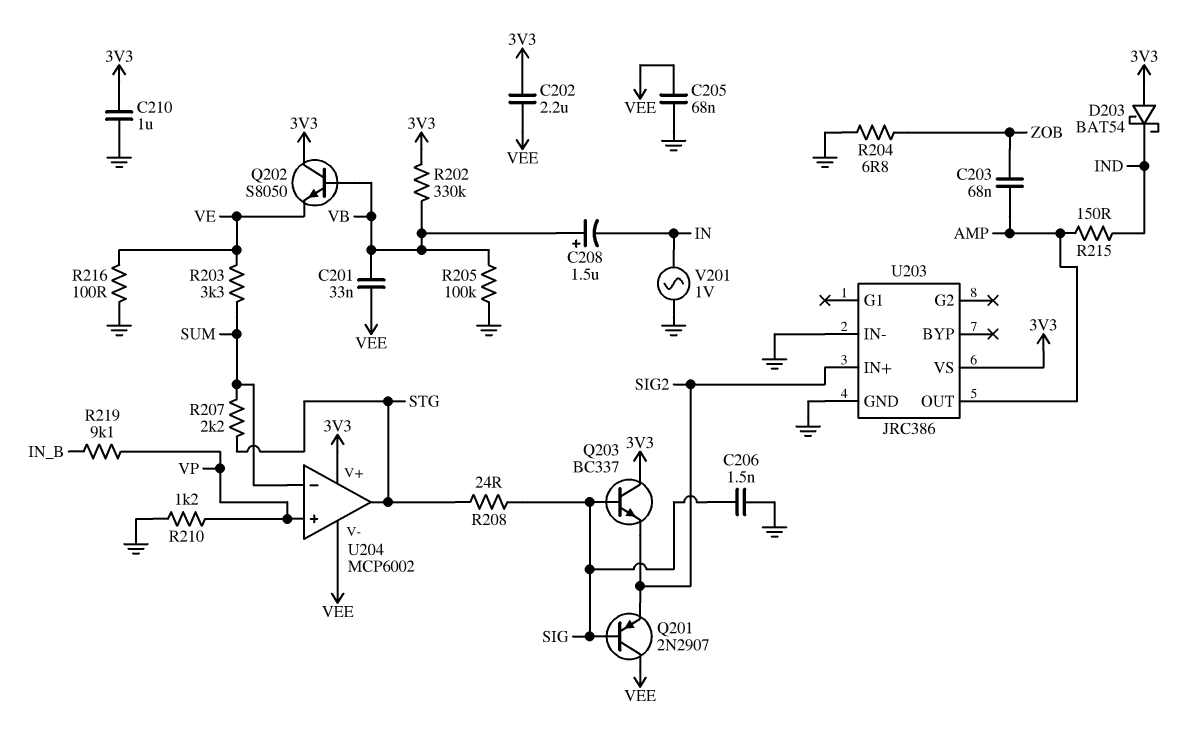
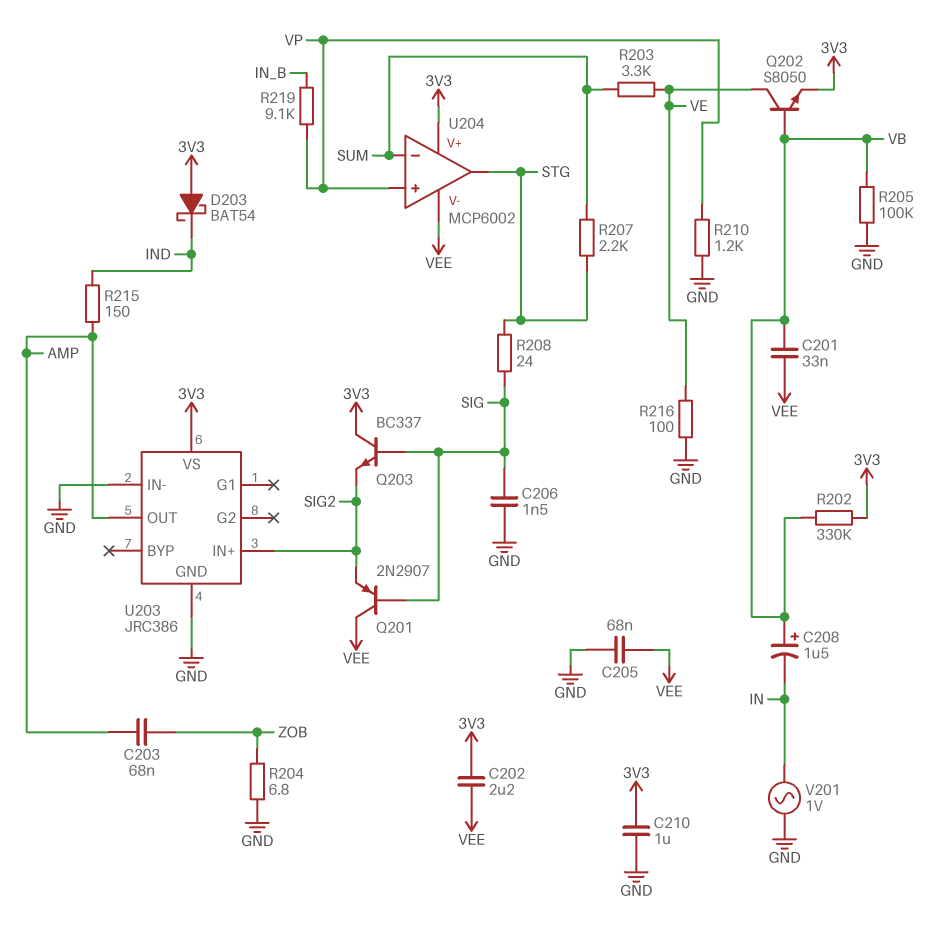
Q202: NPN S8050 (B VB, C 3V3, E VE) -> NPN S8050 (B VB, C VE, E 3V3)

